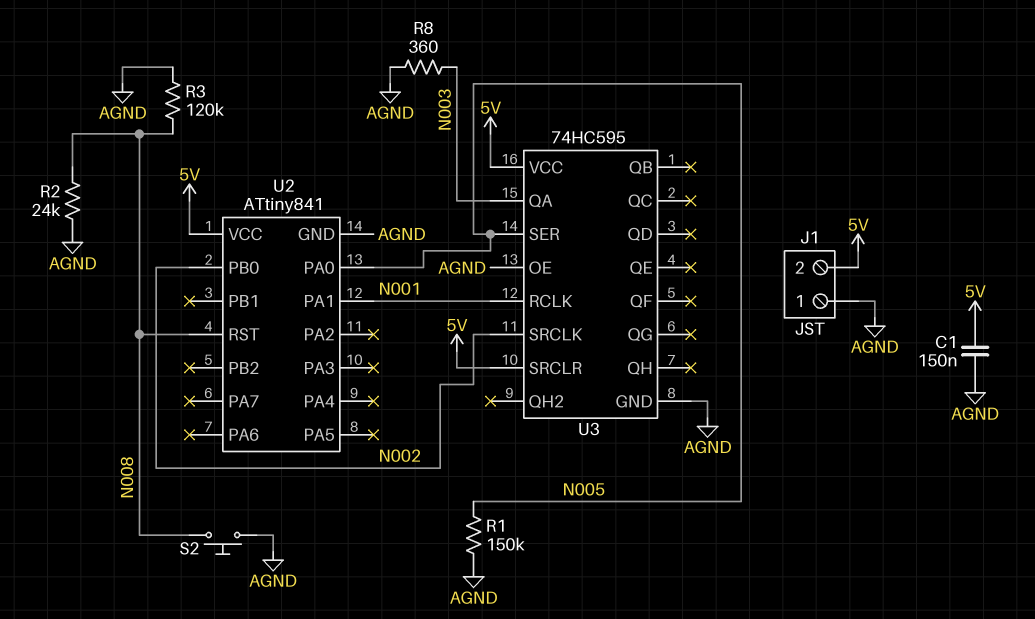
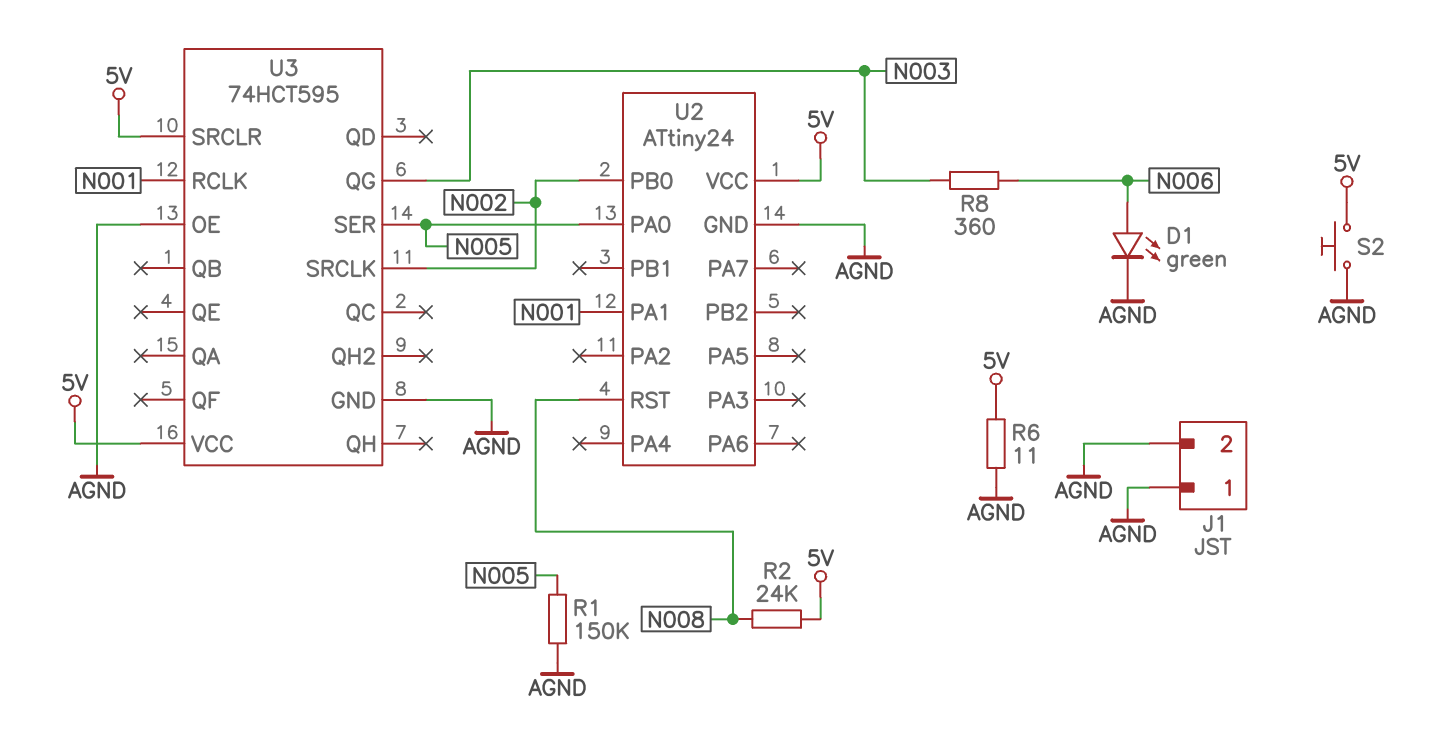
C1: 150nF (5V, AGND) -> none
D1: none -> LED green (A N006, K AGND)
J1 pin 2: 5V -> AGND
R2: 24k (AGND, N008) -> 24k (5V, N008)
R3: 120k (AGND, N008) -> none
R6: none -> 11 (5V, AGND)
R8: 360 (AGND, N003) -> 360 (N003, N006)
S2: button (AGND, N008) -> button (5V, AGND)
U2: ATtiny841 -> ATtiny24
U3: 74HC595 -> 74HCT595
U3 pin QA: N003 -> none
U3 pin QG: none -> N003

